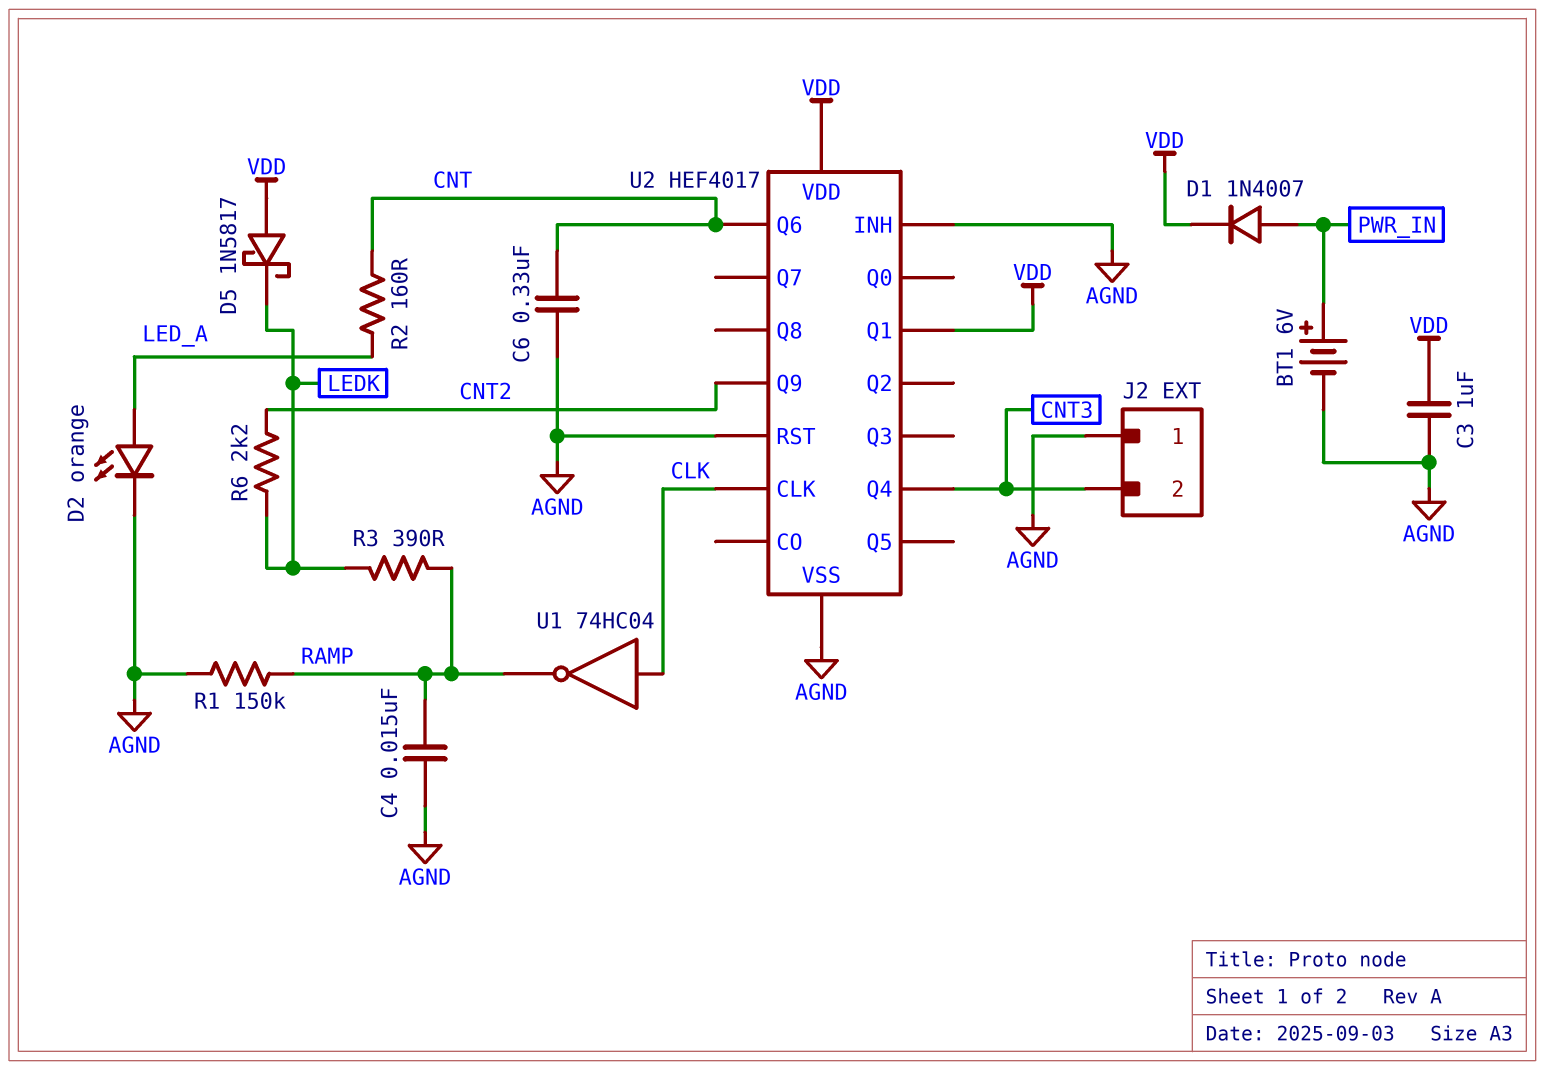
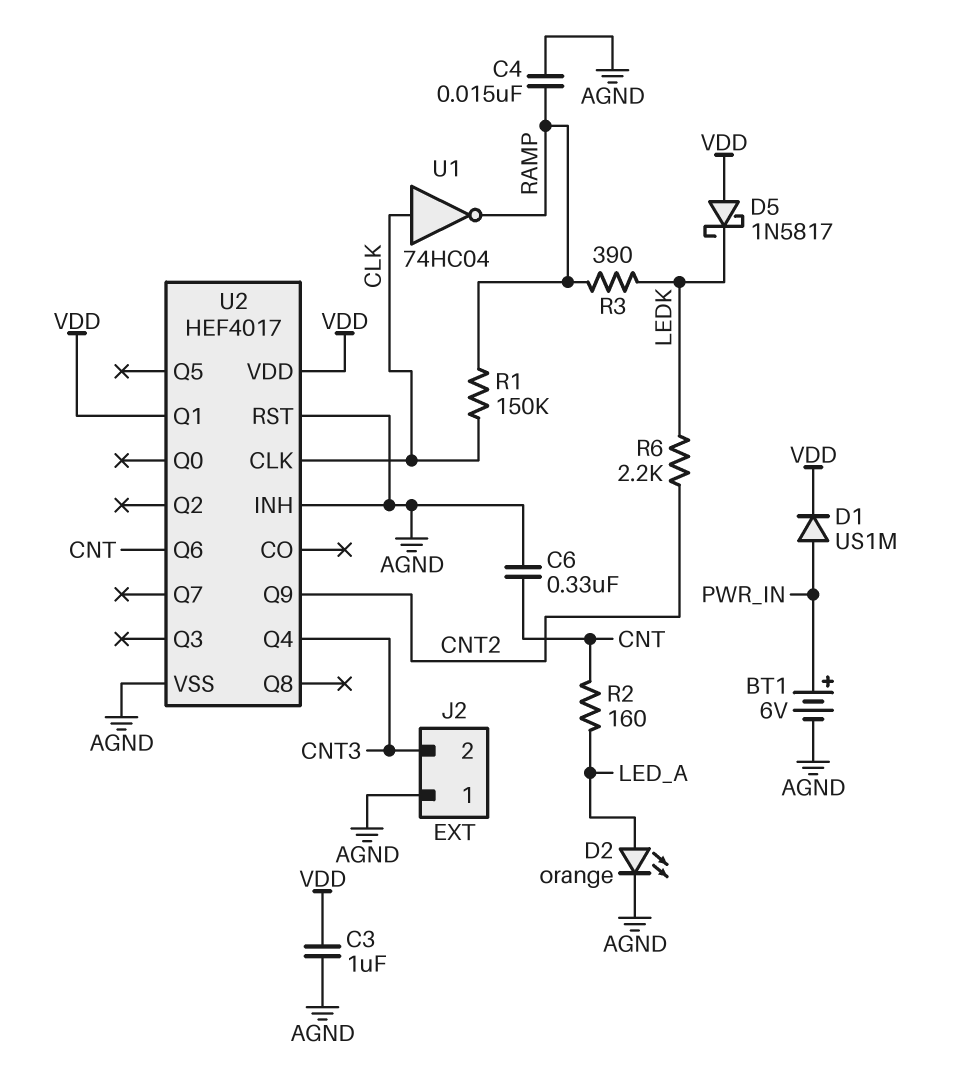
D1: diode 1N4007 (A PWR_IN, K VDD) -> diode US1M (A PWR_IN, K VDD)
R1: 150k (AGND, RAMP) -> 150k (CLK, RAMP)

